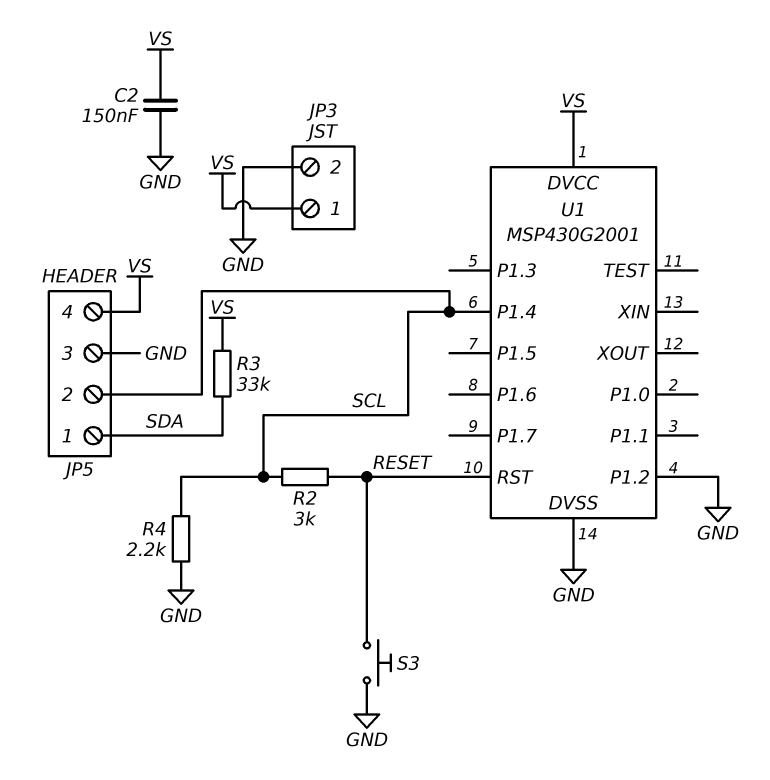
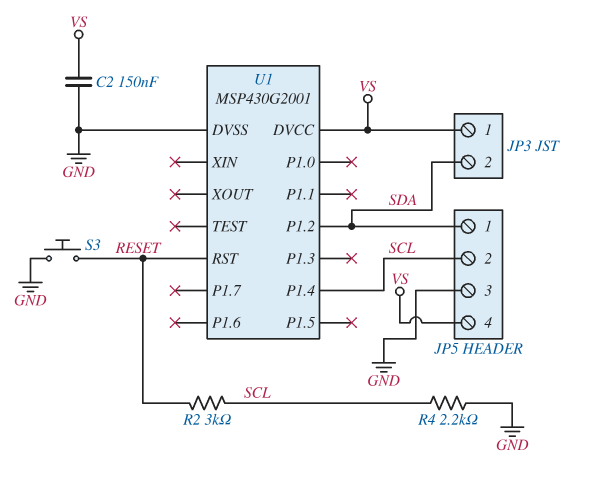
JP3 pin 2: GND -> SDA
R3: 33k (SDA, VS) -> none
U1 pin P1.2: GND -> SDA

